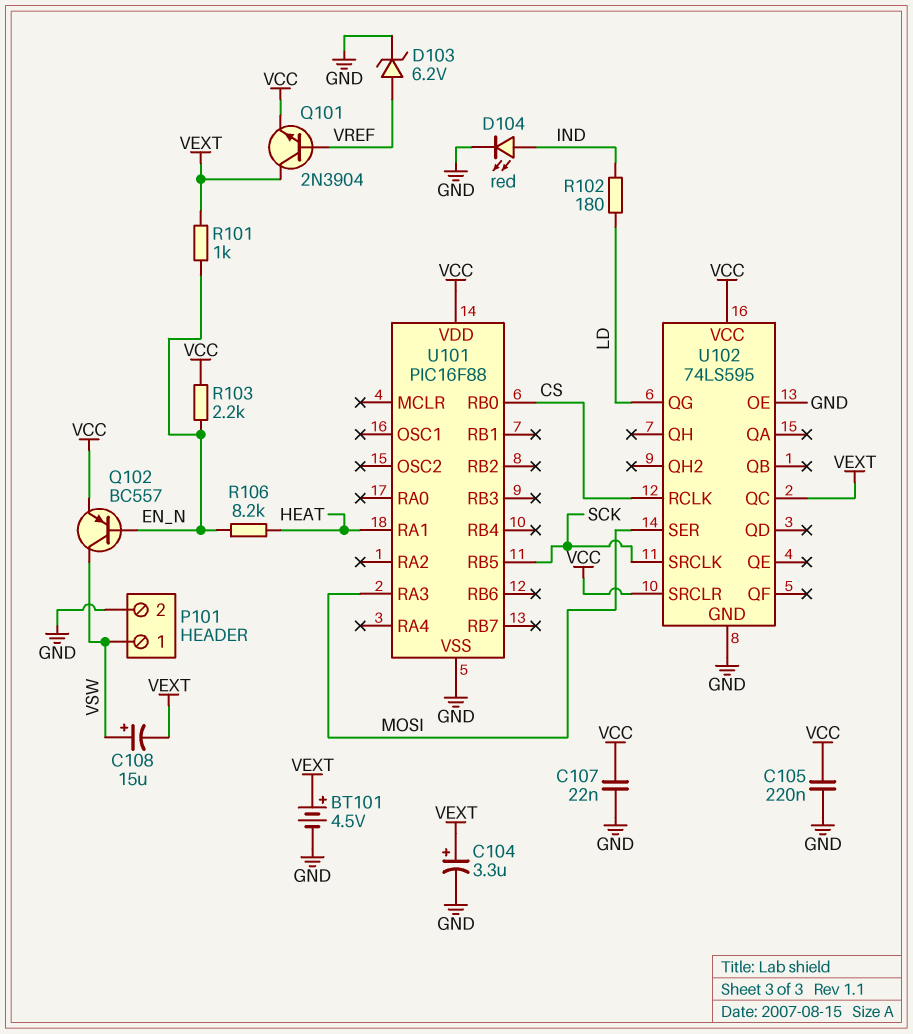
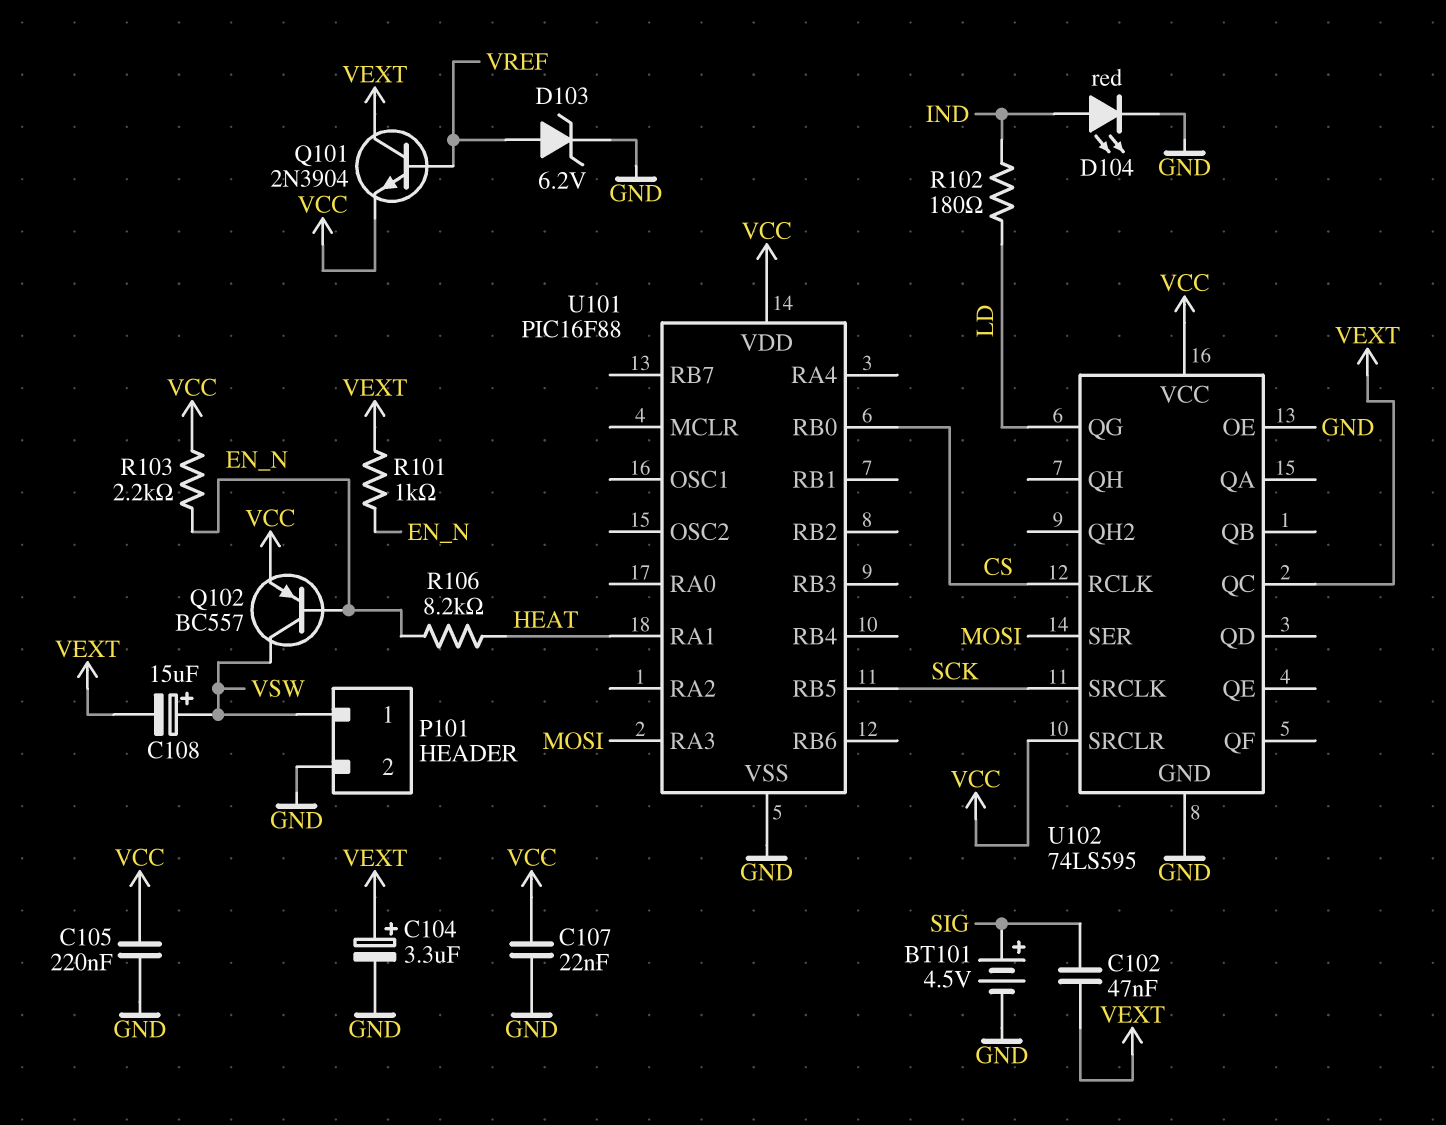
BT101: 4.5V (plus VEXT, minus GND) -> 4.5V (plus SIG, minus GND)
C102: none -> 47nF (SIG, VEXT)

